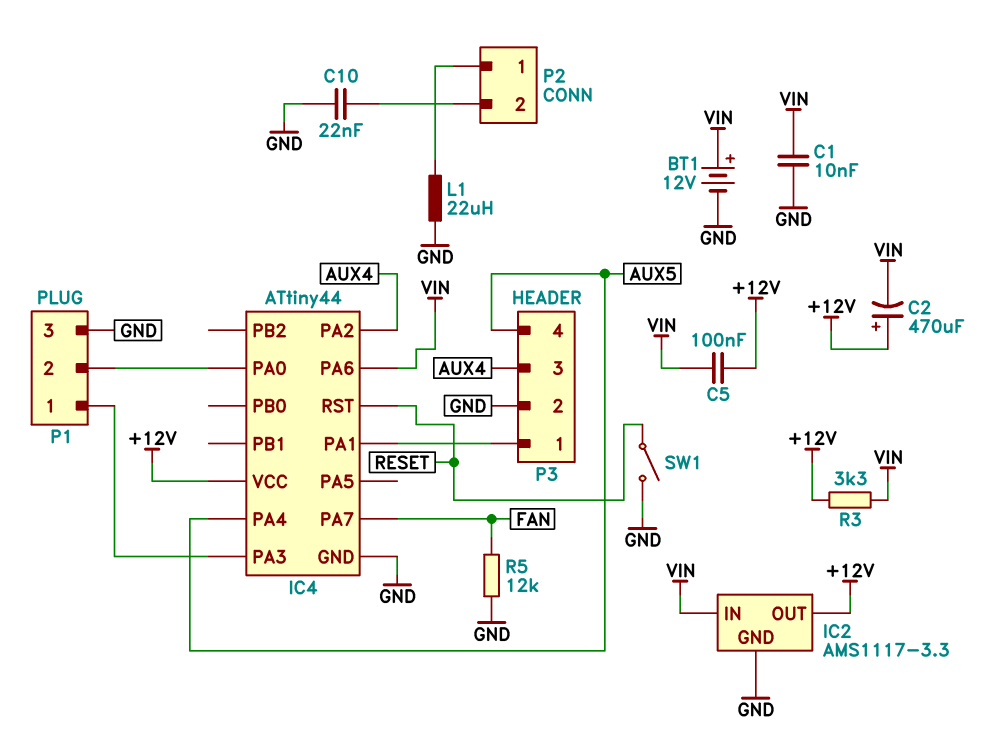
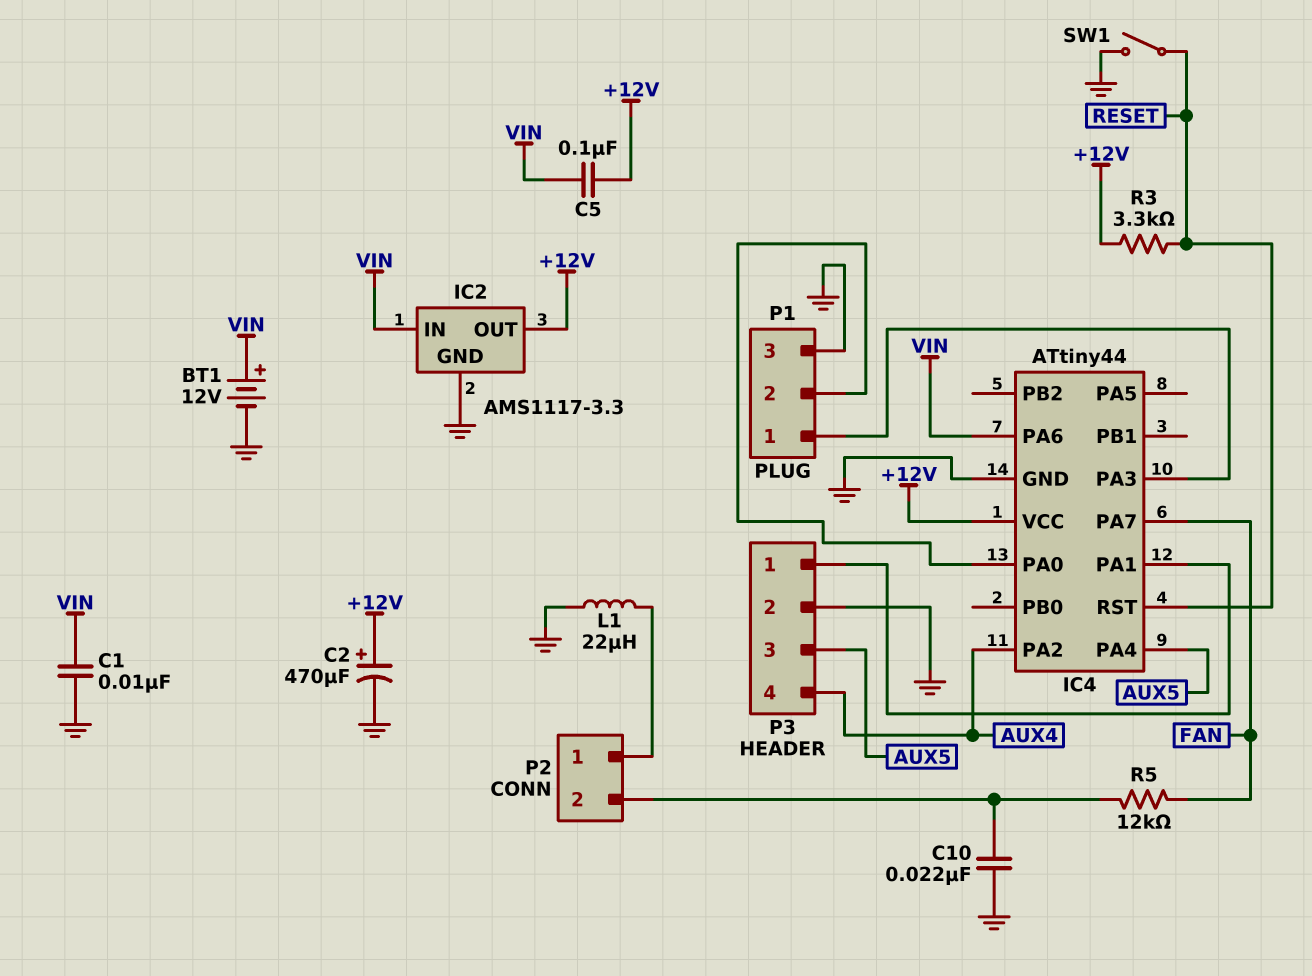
C2: 470uF (plus +12V, minus VIN) -> 470uF (plus +12V, minus GND)
P3 pin 3: AUX4 -> AUX5
P3 pin 4: AUX5 -> AUX4
R3: 3.3k (+12V, VIN) -> 3.3k (+12V, RESET)
R5: 12k (FAN, GND) -> 12k (FAN, P2/2)

